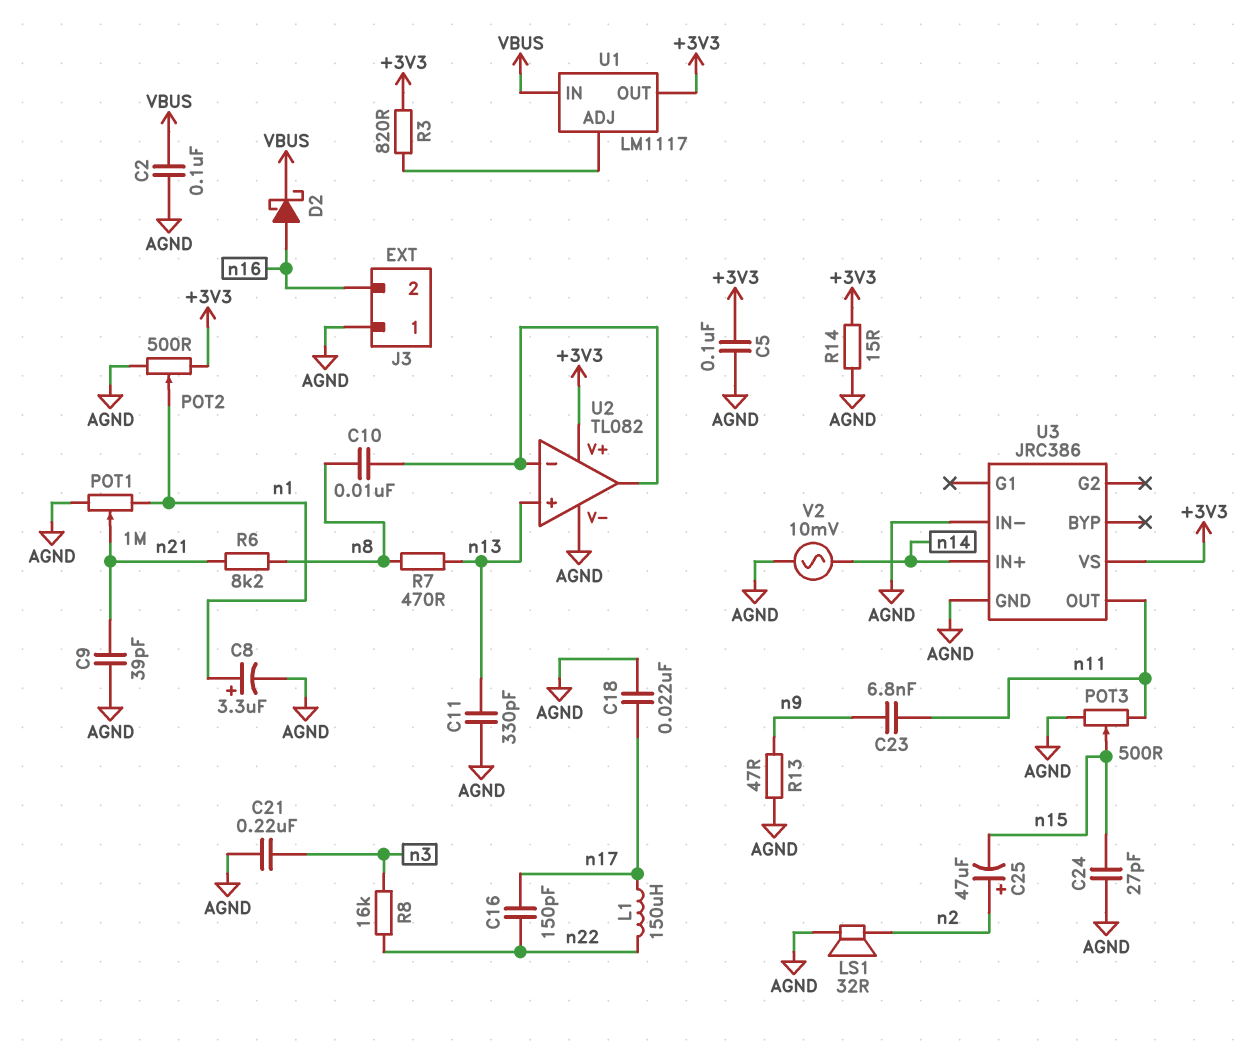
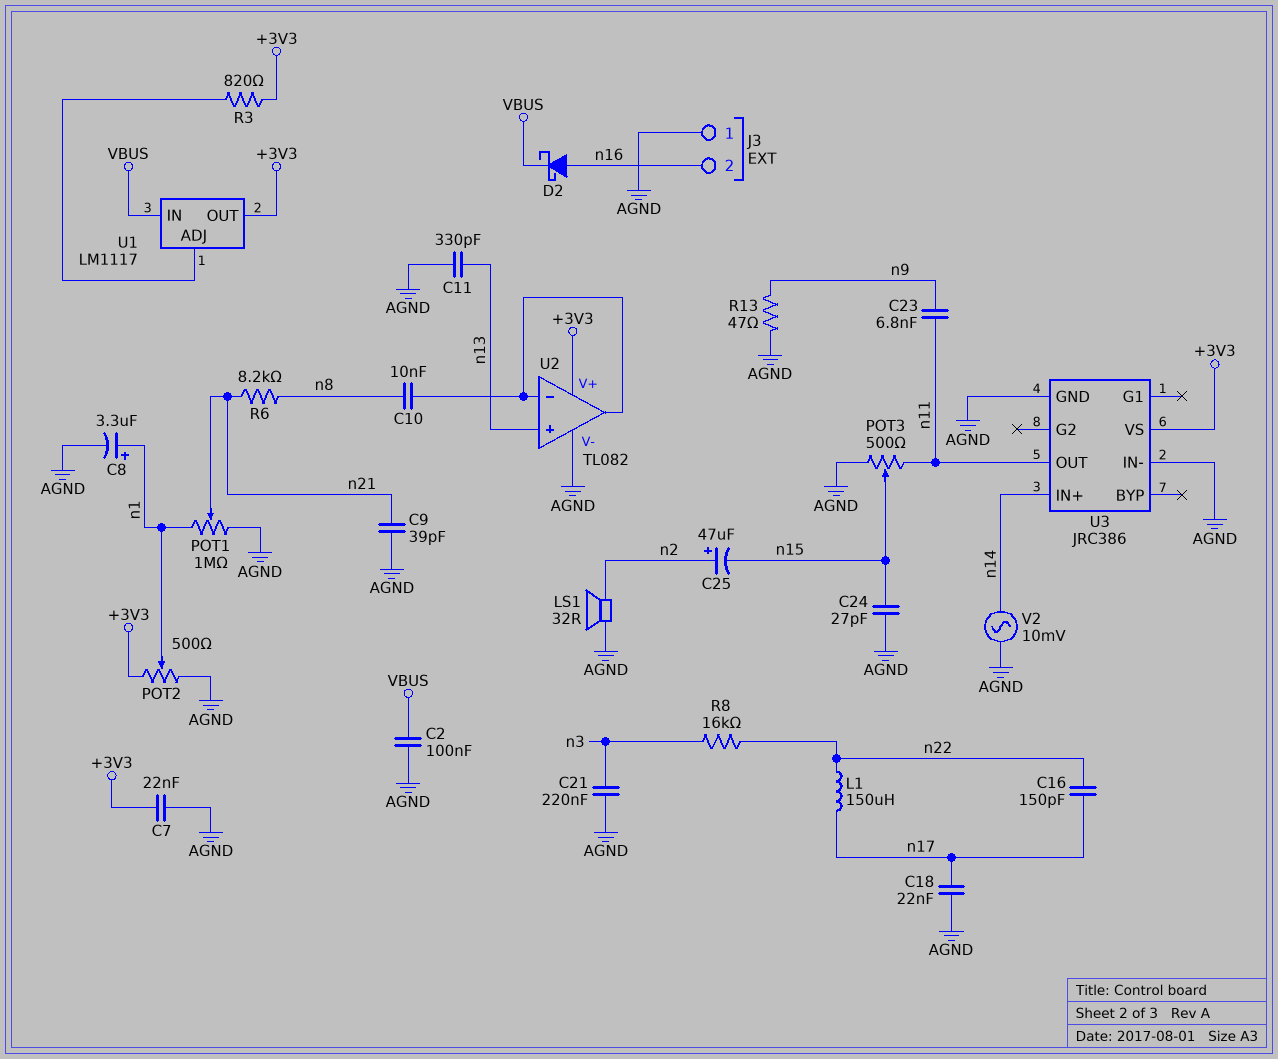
C5: 100nF (+3V3, AGND) -> none
C7: none -> 22nF (+3V3, AGND)
R7: 470 (n8, n13) -> none
R14: 15 (+3V3, AGND) -> none

